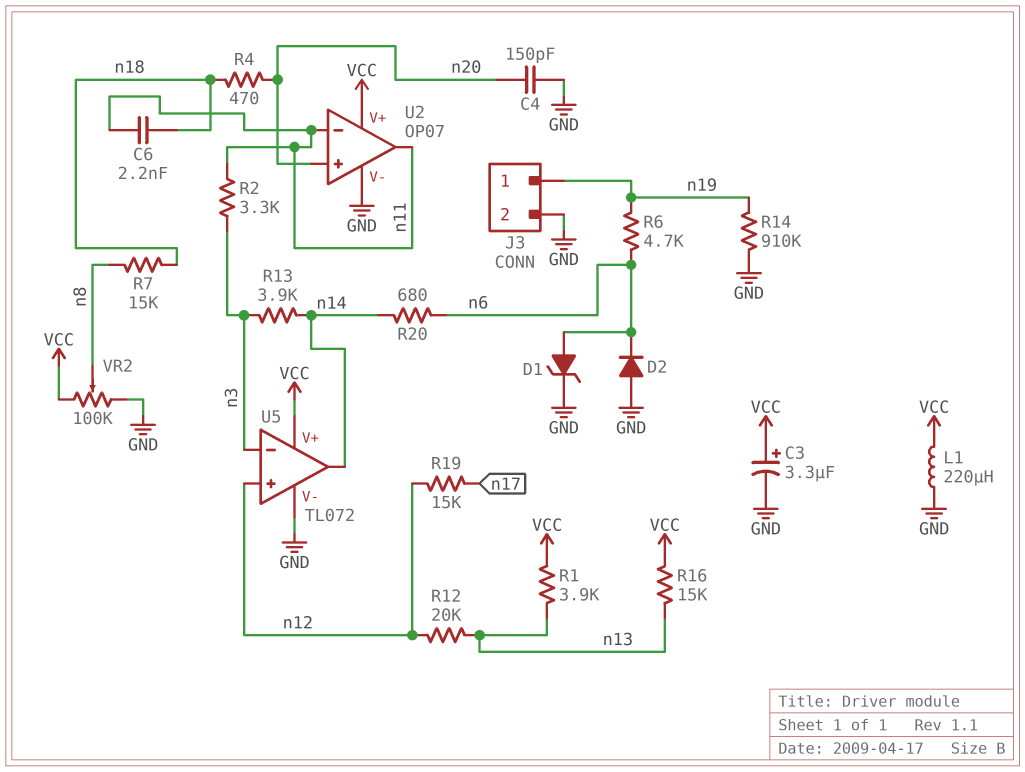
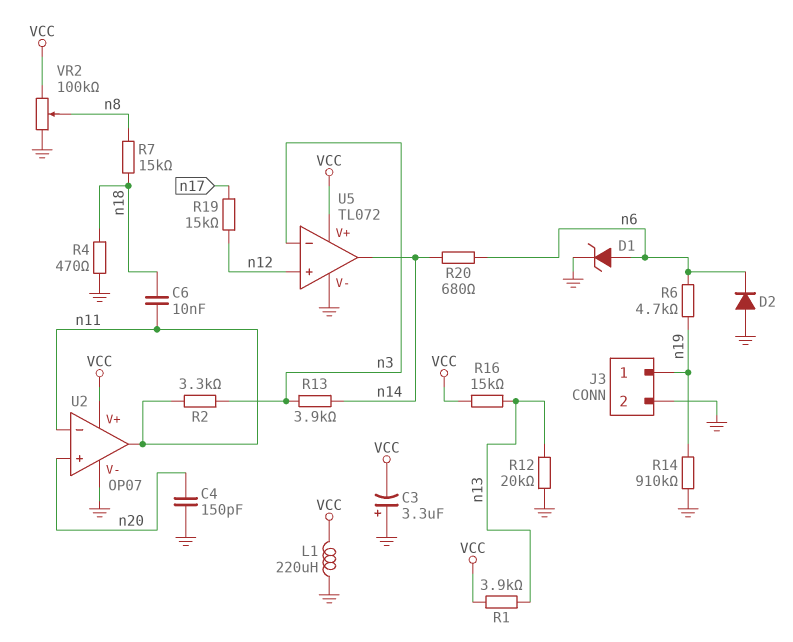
C3: 3.3uF (plus VCC, minus GND) -> 3.3uF (plus GND, minus VCC)
C6: 2.2nF (n11, n18) -> 10nF (n11, n18)
R4: 470 (n18, n20) -> 470 (GND, n18)
R12: 20k (n12, n13) -> 20k (GND, n13)

